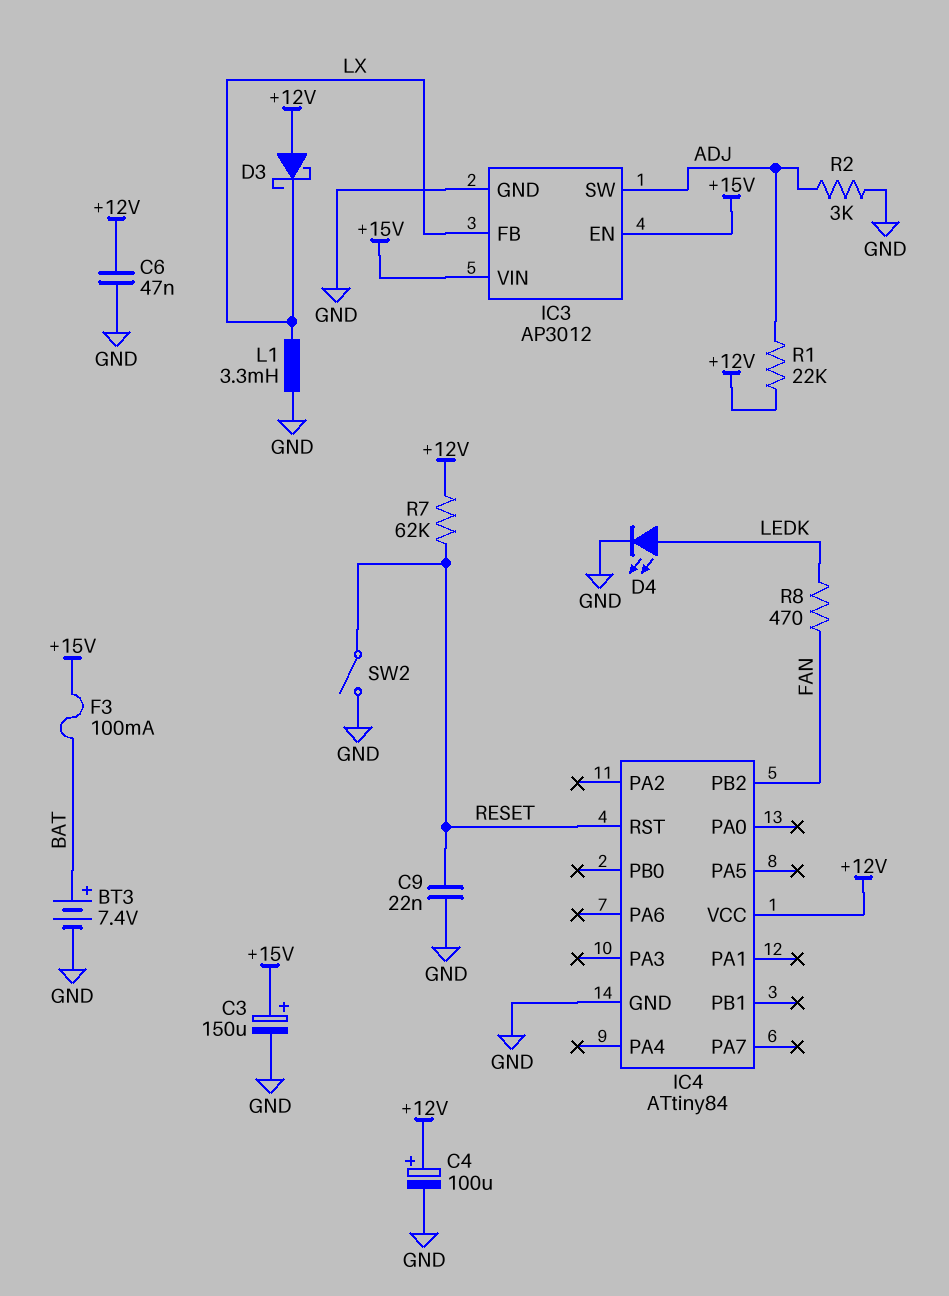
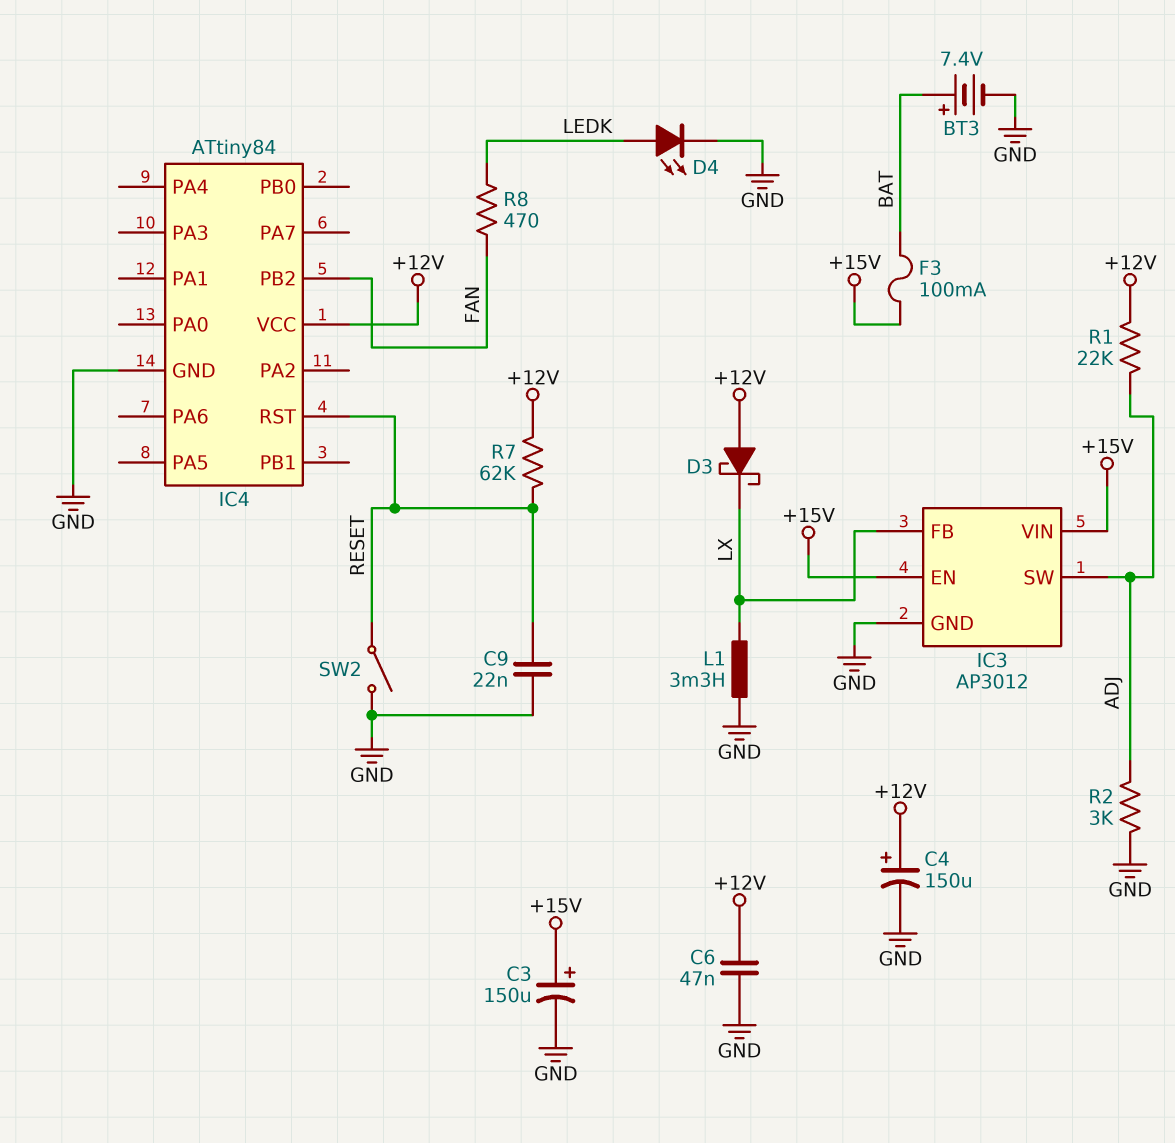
C4: 100uF (plus +12V, minus GND) -> 150uF (plus +12V, minus GND)

